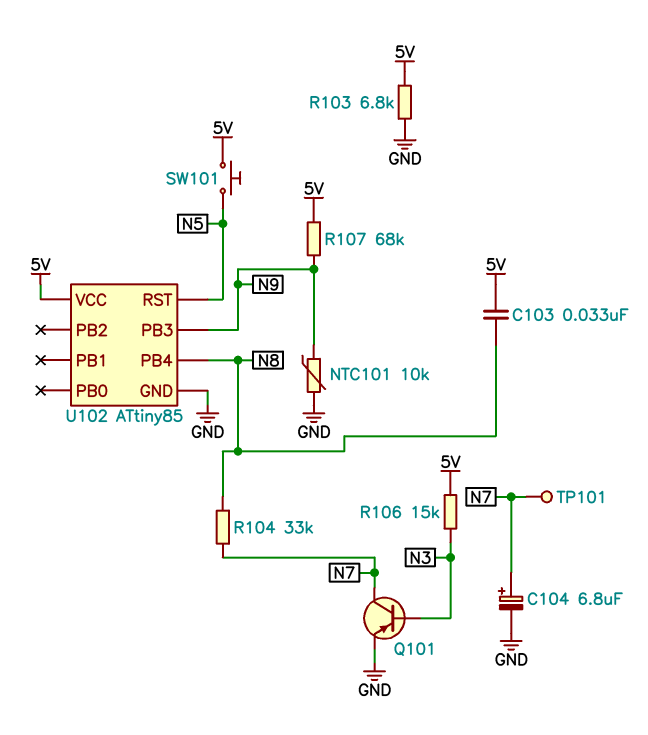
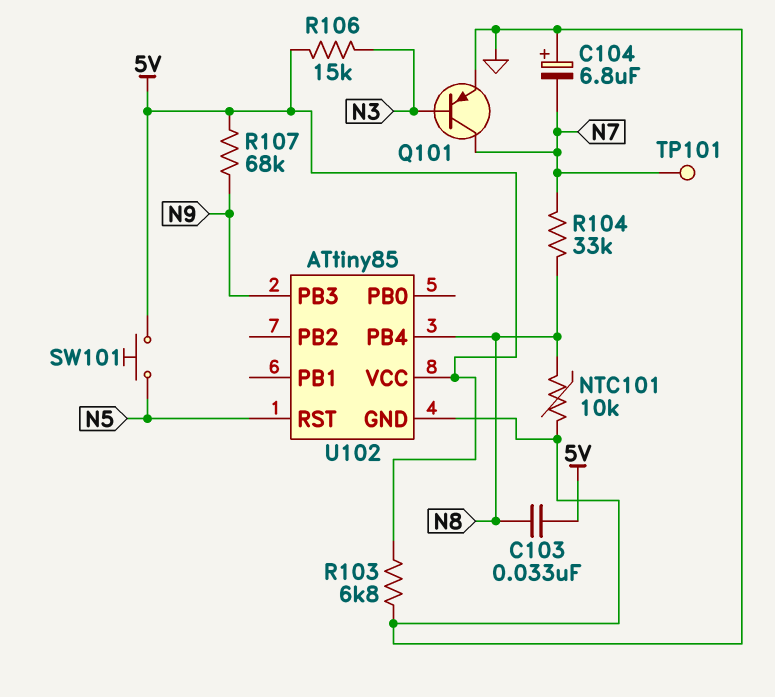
C104: 6.8uF (plus N7, minus GND) -> 6.8uF (plus GND, minus N7)
NTC101: 10k (GND, N9) -> 10k (GND, N8)

